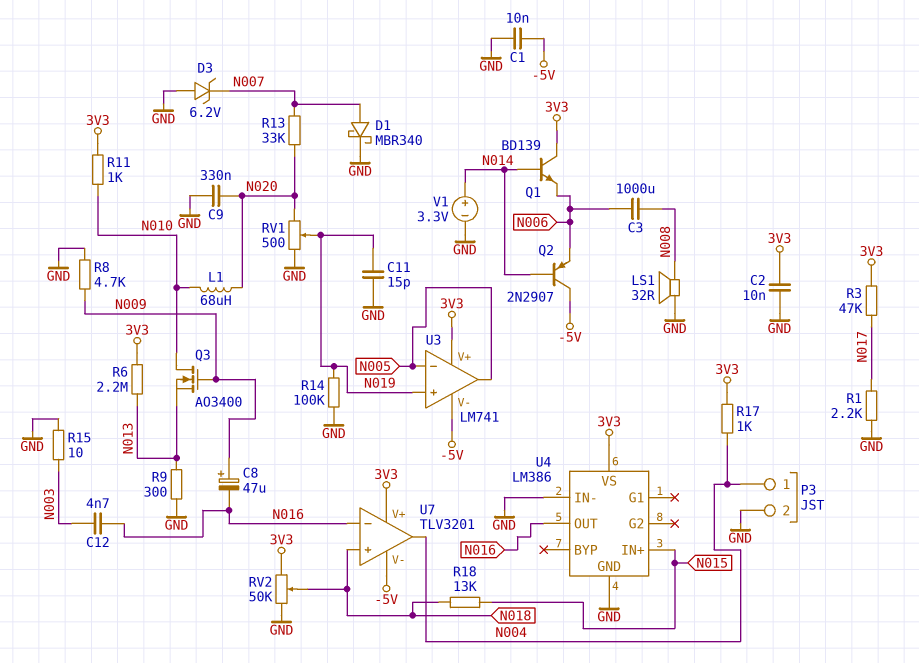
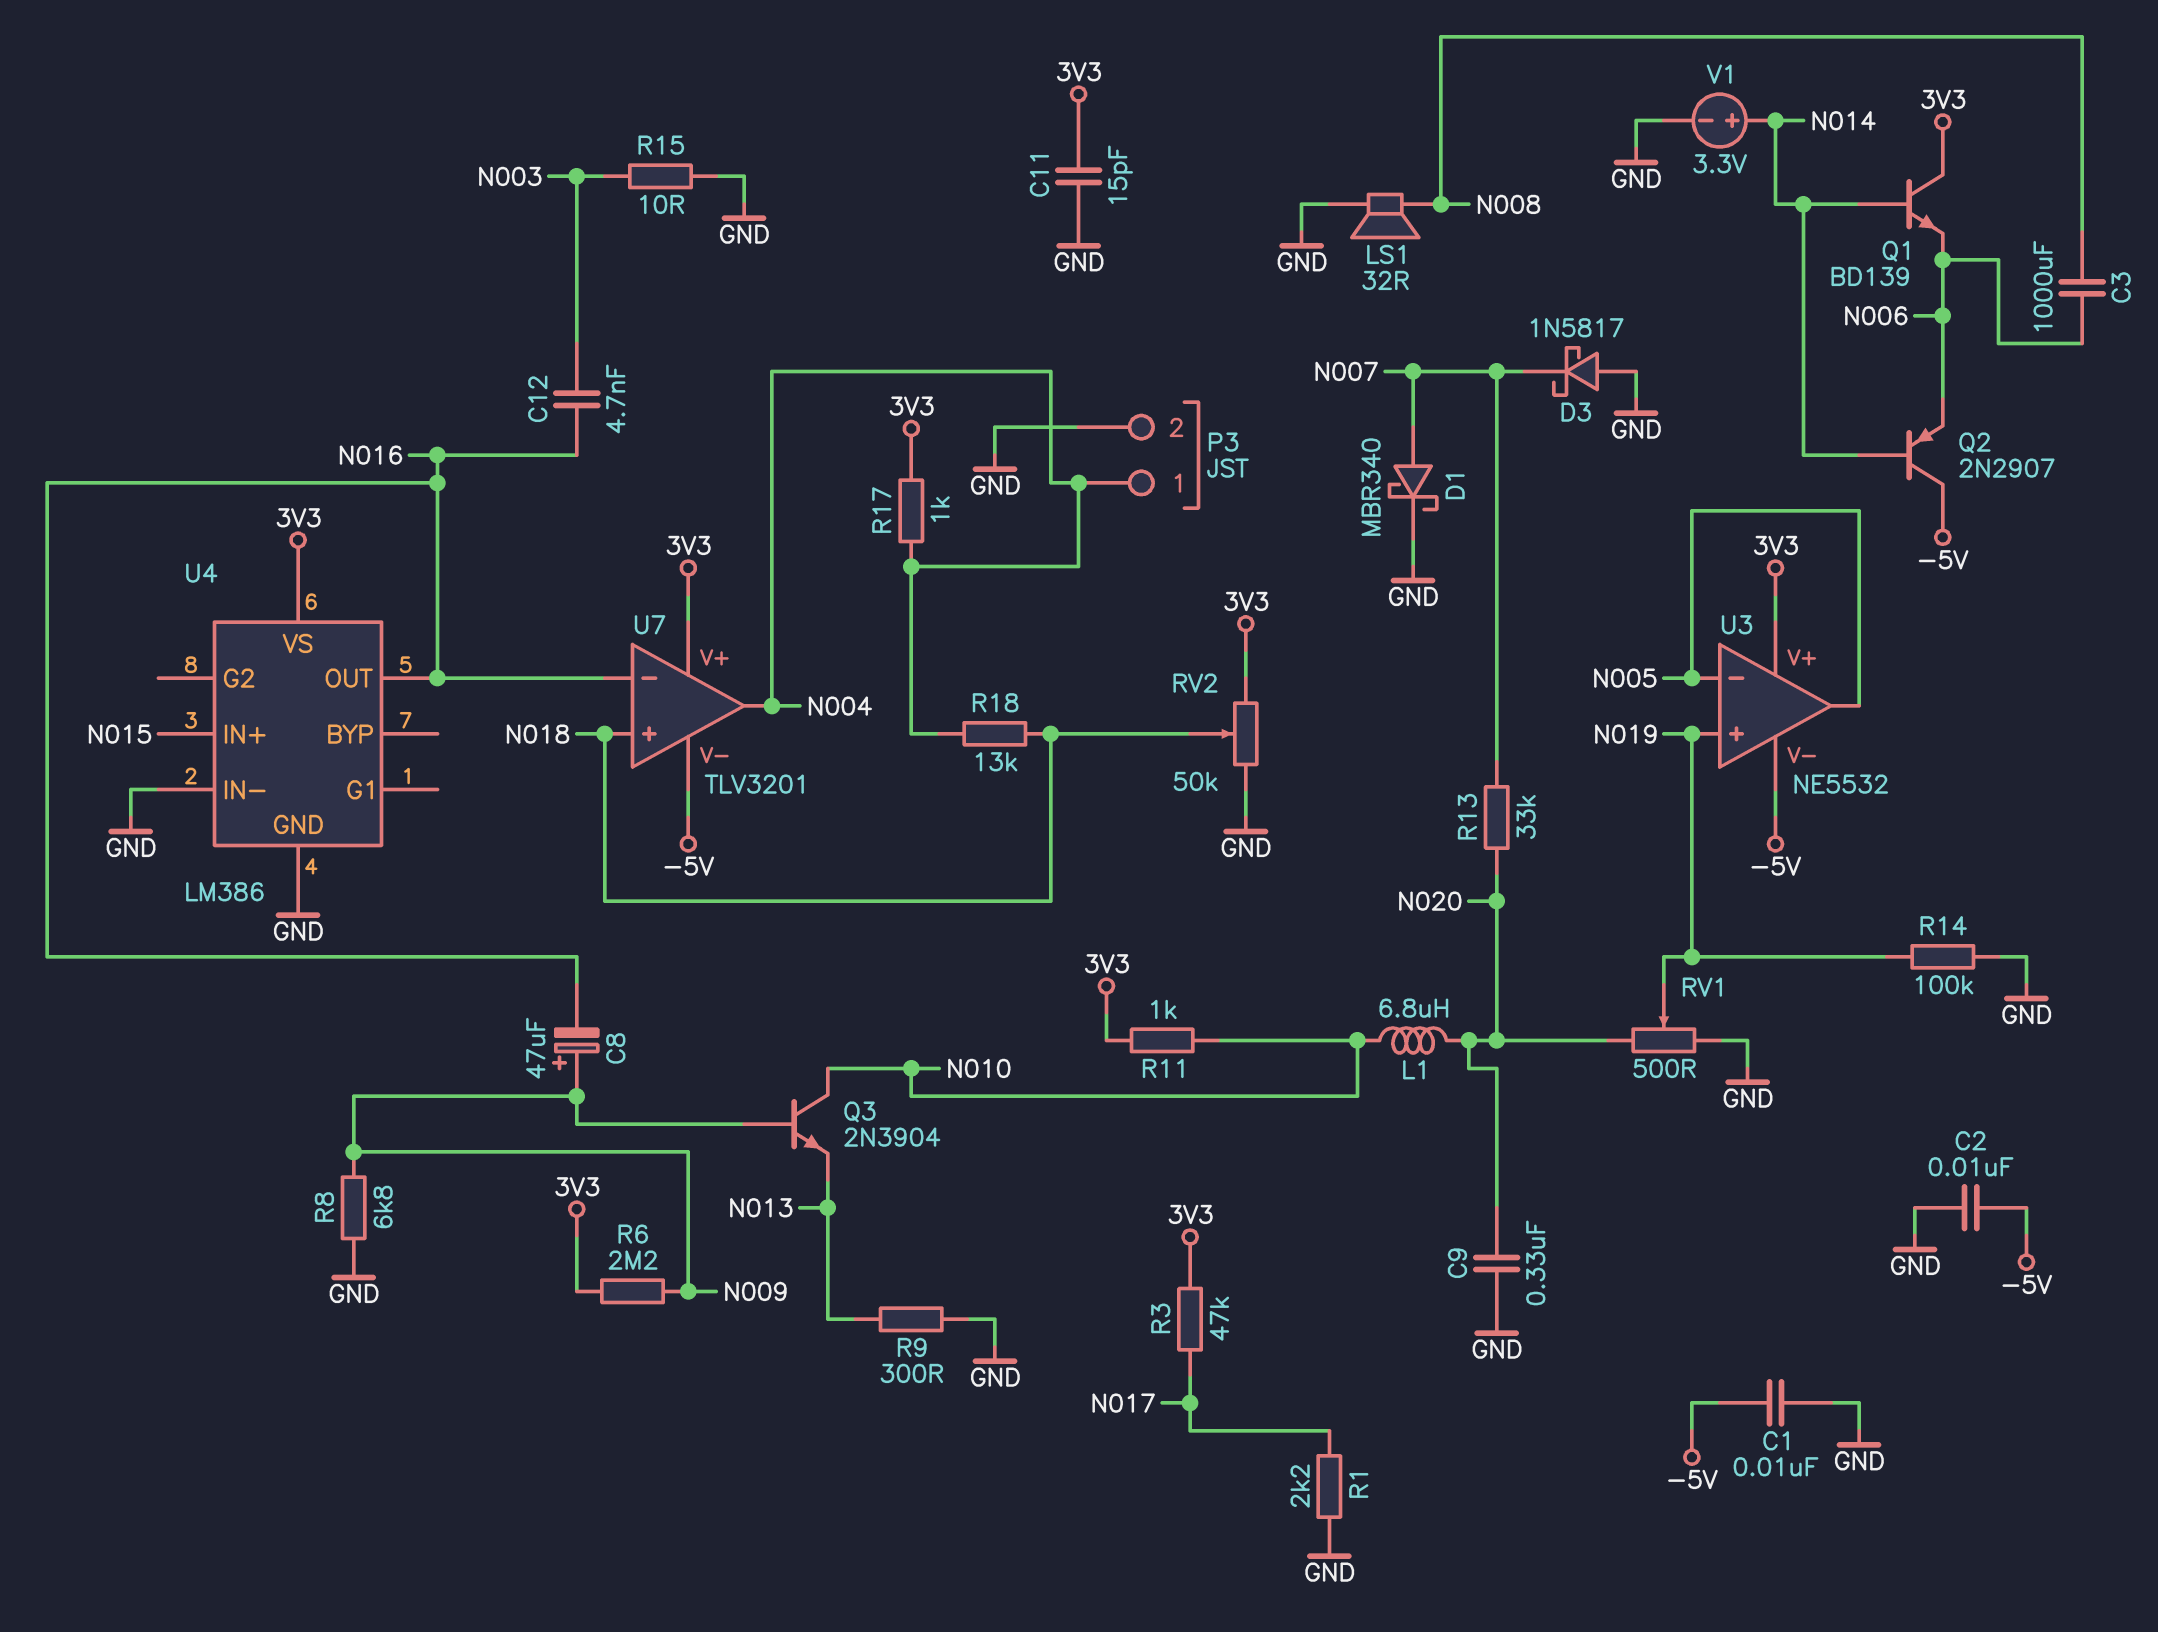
C2: 10nF (3V3, GND) -> 10nF (-5V, GND)
C11: 15pF (GND, N019) -> 15pF (3V3, GND)
D3: zener 6.2V (A GND, K N007) -> schottky 1N5817 (A GND, K N007)
L1: 68uH (N010, N020) -> 6.8uH (N010, N020)
Q3: NMOS AO3400 (G N009, D N010, S N013) -> NPN 2N3904 (B N009, C N010, E N013)
R6: 2.2M (3V3, N013) -> 2.2M (3V3, N009)
R8: 4.7k (GND, N009) -> 6.8k (GND, N009)
R18: 13k (N015, N018) -> 13k (N004, N018)
U3: LM741 -> NE5532

